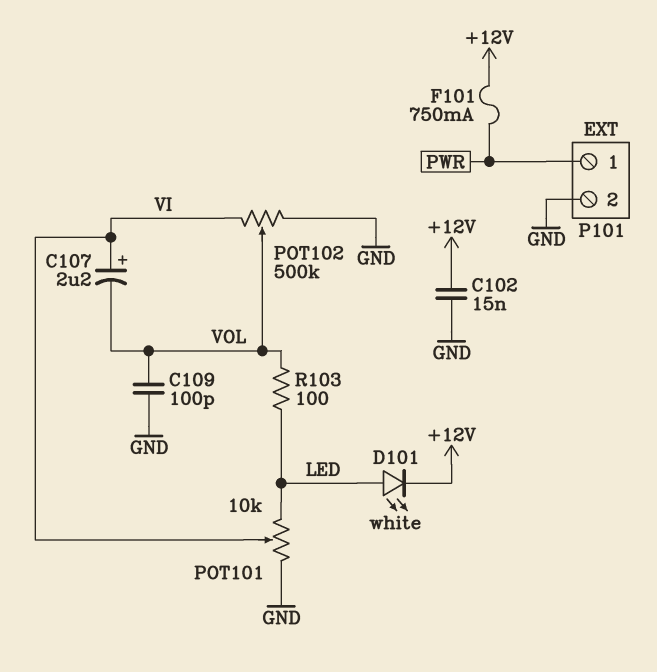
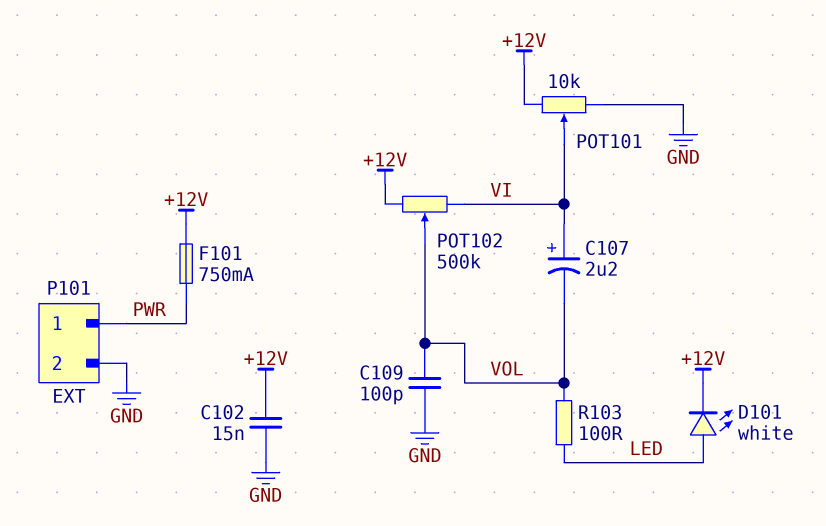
POT101: 10k (GND, LED, wiper VI) -> 10k (+12V, GND, wiper VI)
POT102: 500k (GND, VI, wiper VOL) -> 500k (+12V, VI, wiper VOL)

